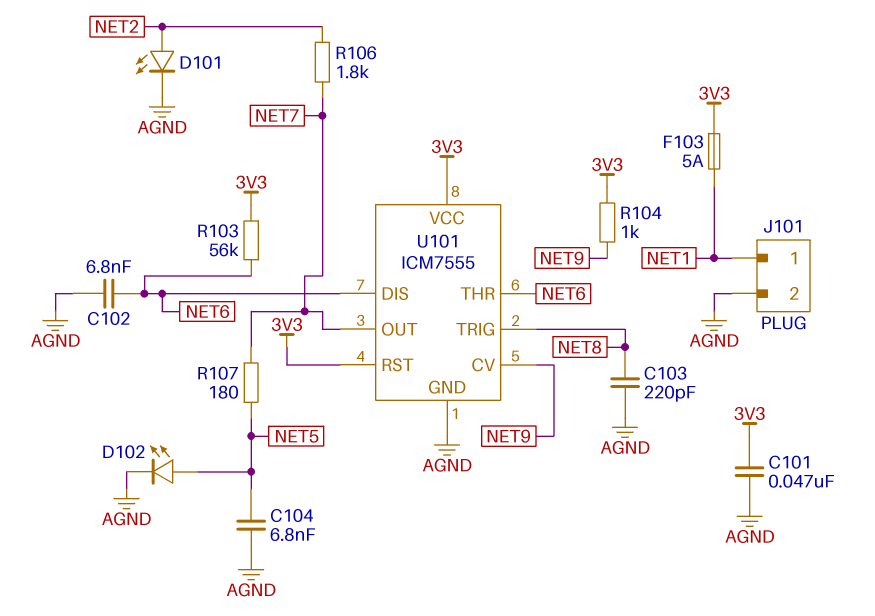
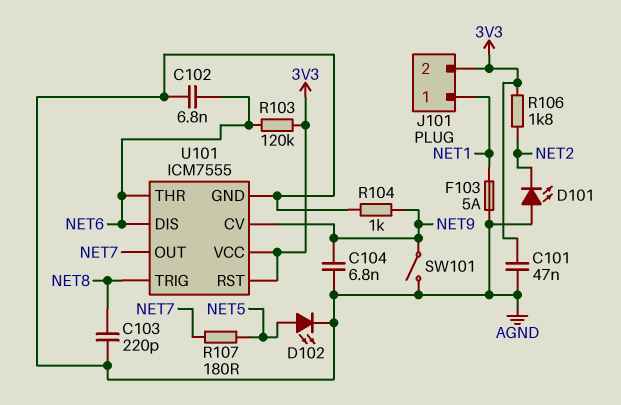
C104: 6.8nF (AGND, NET5) -> 6.8nF (AGND, NET9)
D101: LED (A NET2, K AGND) -> LED (A AGND, K NET2)
F103: 5A (3V3, NET1) -> 5A (AGND, NET1)
J101 pin 2: AGND -> 3V3
R103: 56k (3V3, NET6) -> 120k (3V3, NET6)
R104: 1k (3V3, NET9) -> 1k (AGND, NET9)
R106: 1.8k (NET2, NET7) -> 1.8k (3V3, NET2)
SW101: none -> switch (AGND, NET9)

